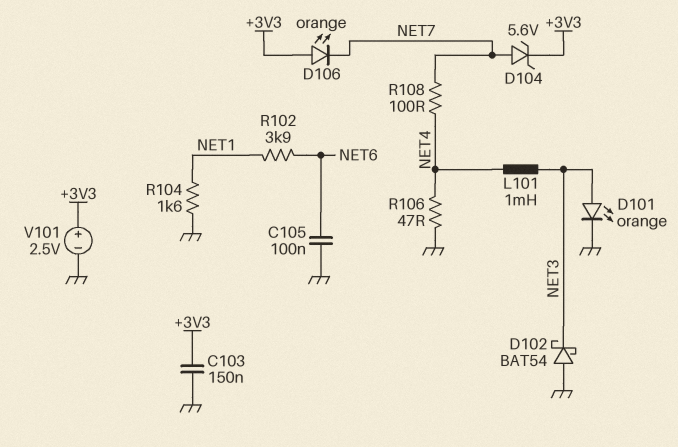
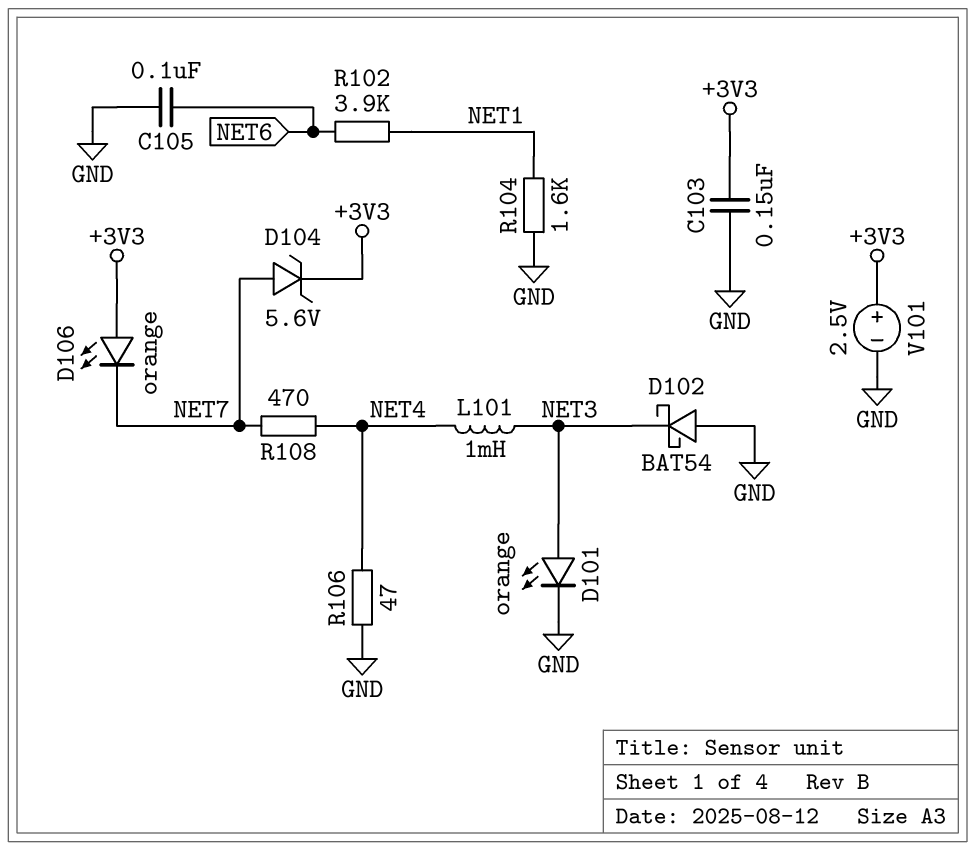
R108: 100 (NET4, NET7) -> 470 (NET4, NET7)

